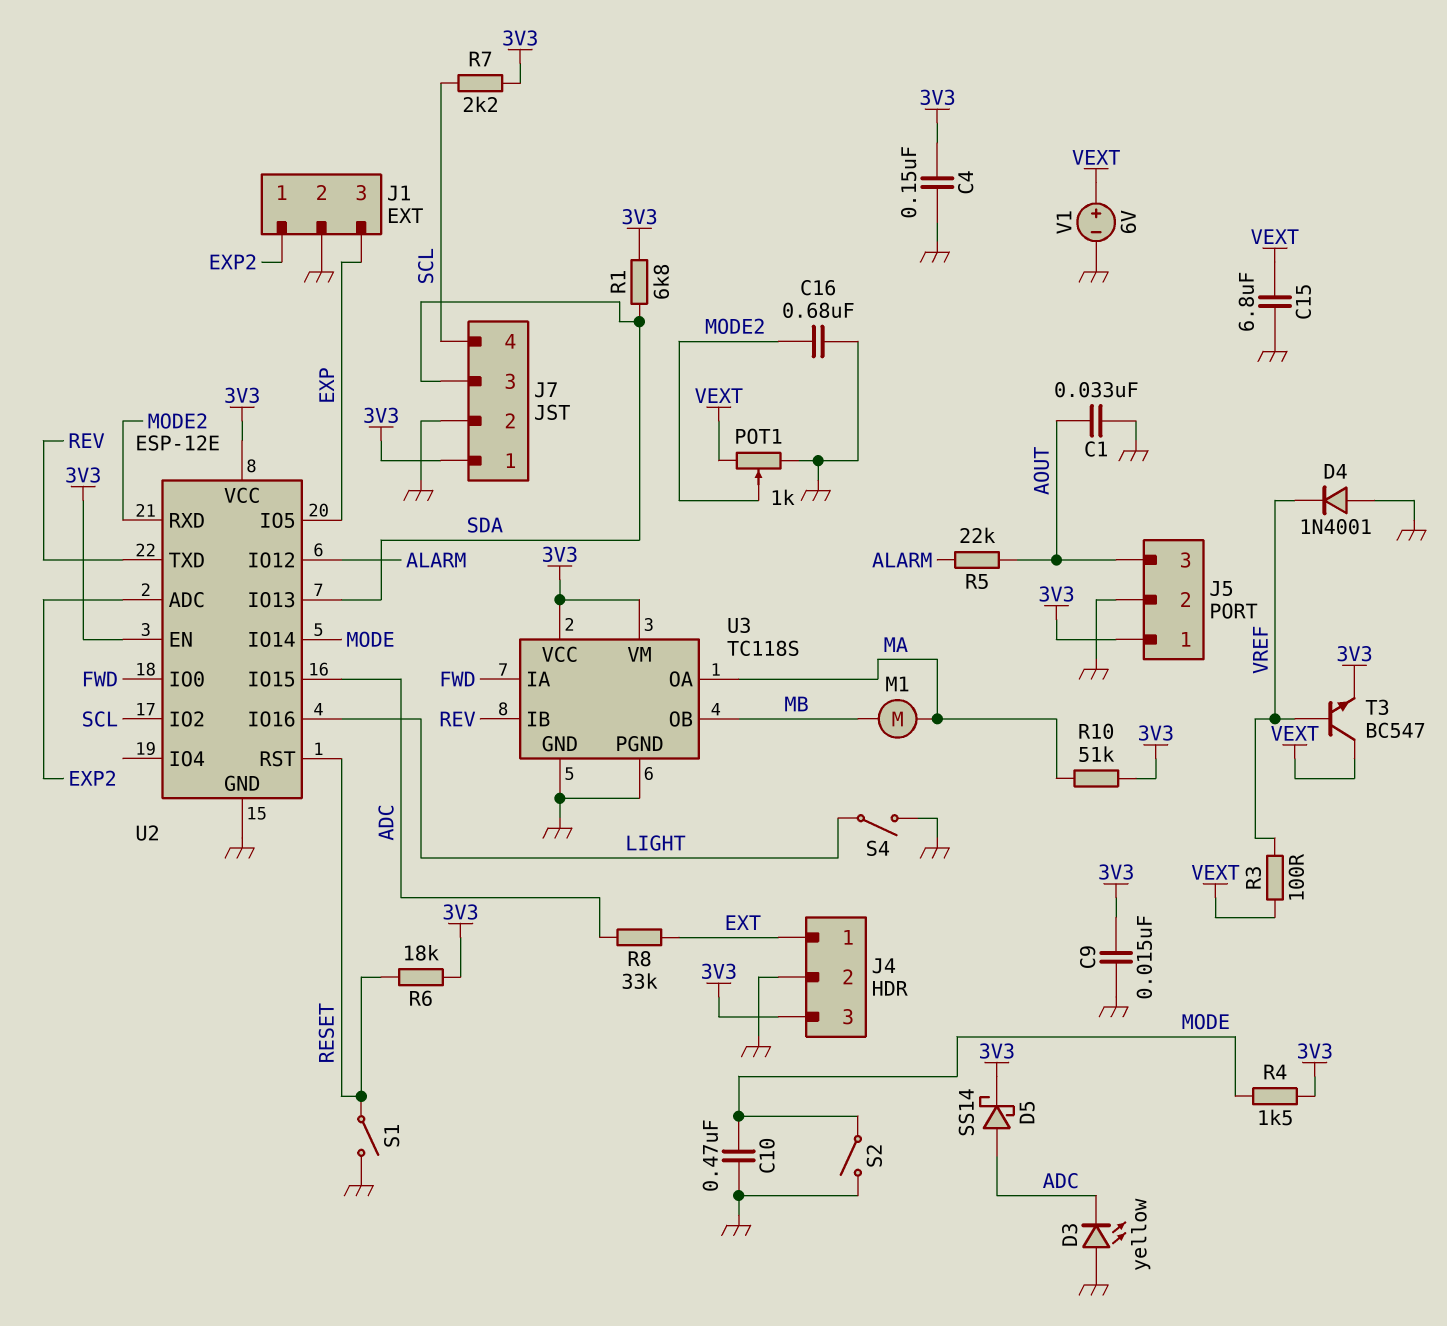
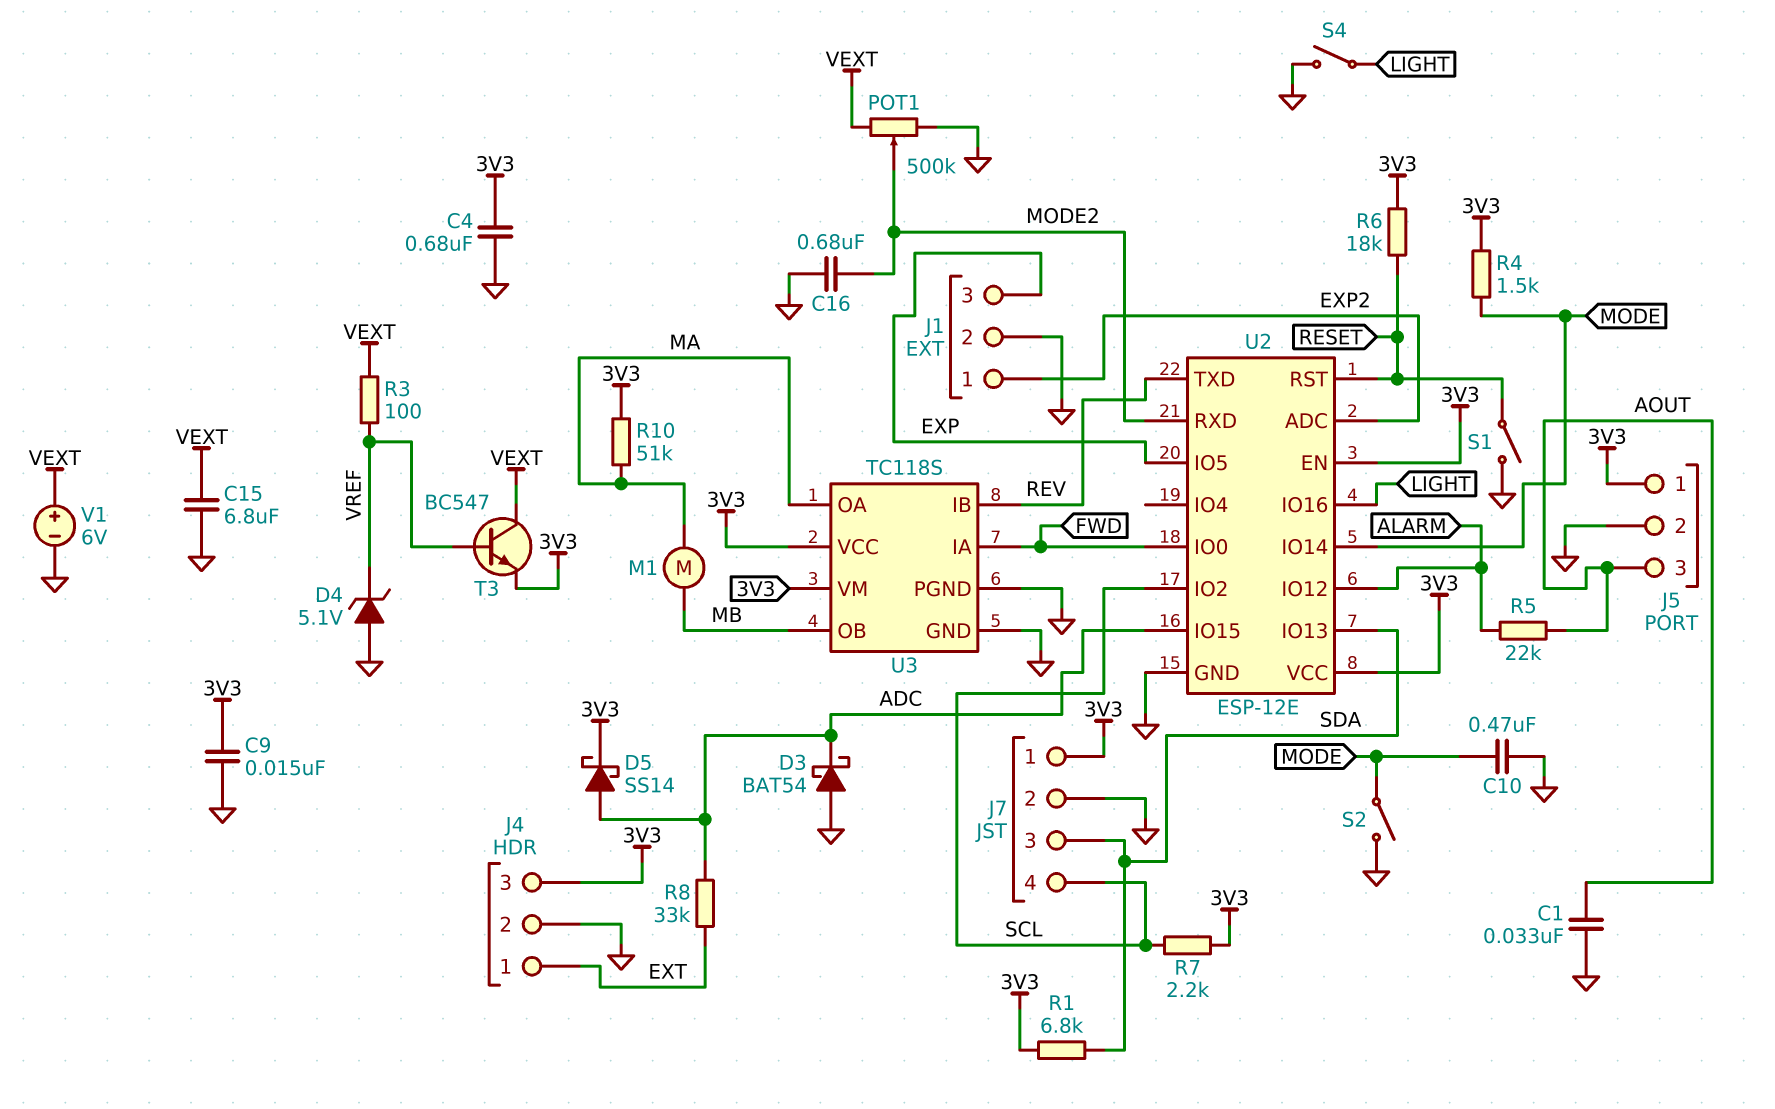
C4: 150nF (3V3, GND) -> 680nF (3V3, GND)
D3: LED yellow (A GND, K ADC) -> schottky BAT54 (A GND, K ADC)
D4: diode 1N4001 (A GND, K VREF) -> zener 5.1V (A GND, K VREF)
POT1: 1k (GND, VEXT, wiper MODE2) -> 500k (GND, VEXT, wiper MODE2)

